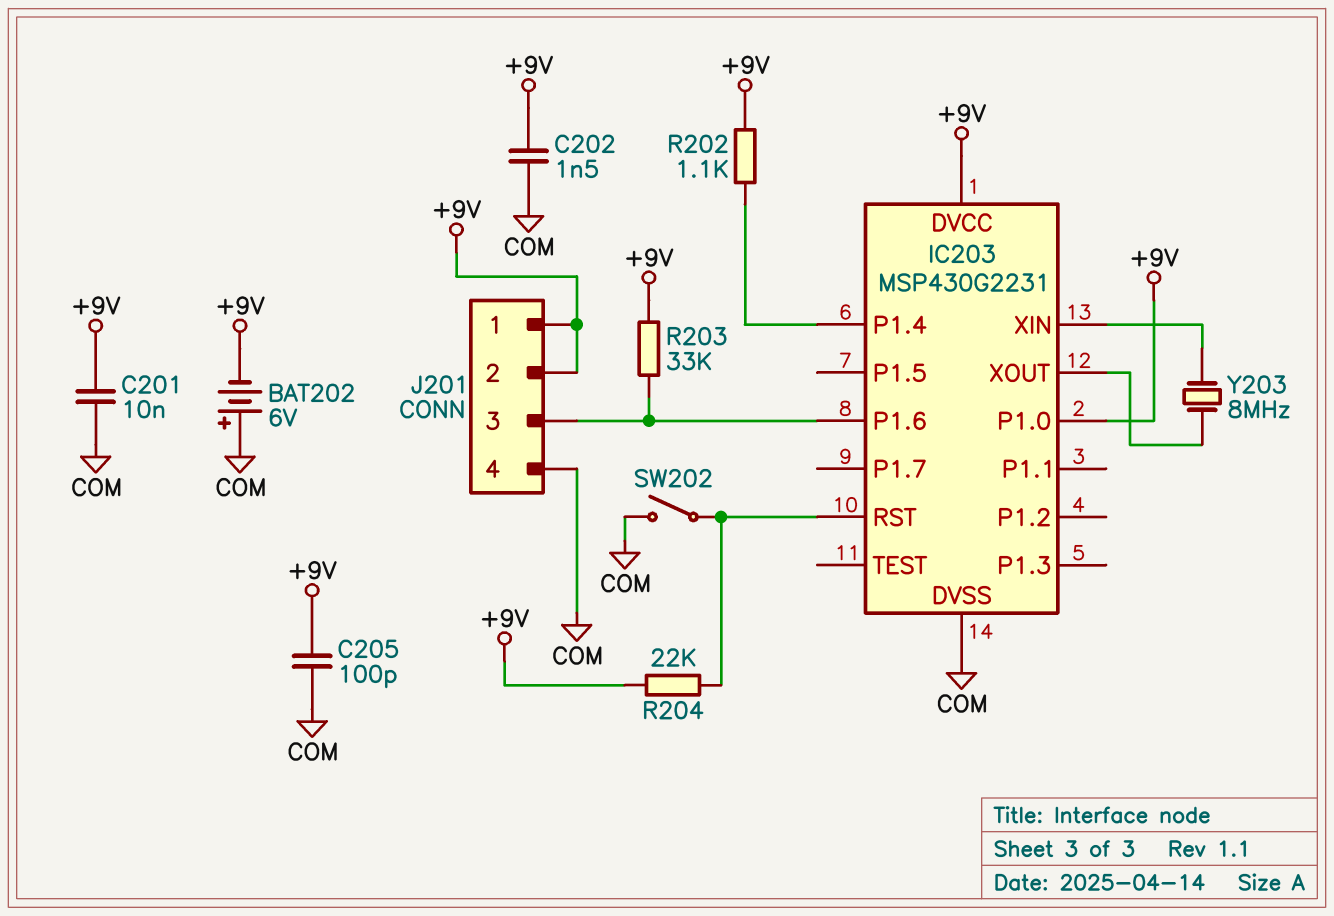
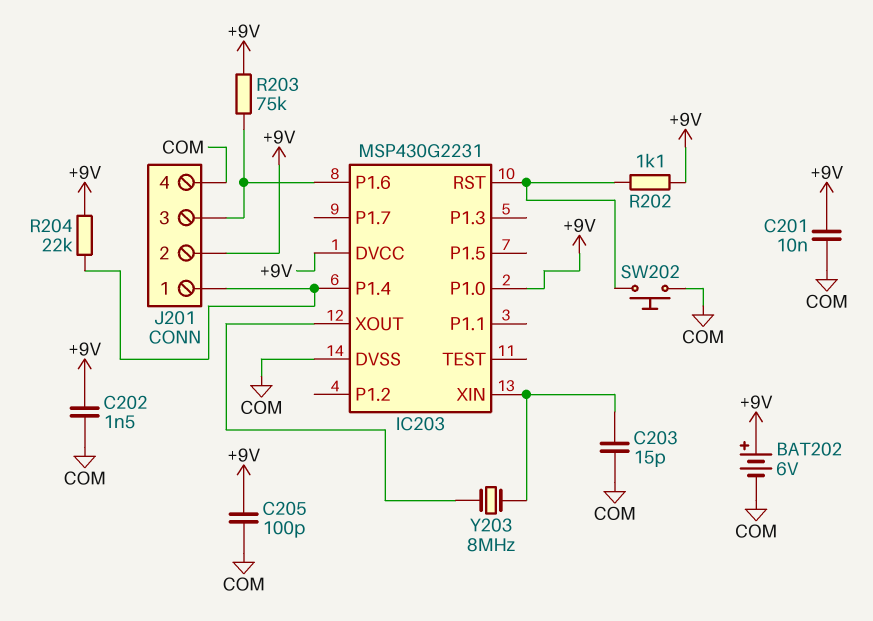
BAT202: 6V (plus COM, minus +9V) -> 6V (plus +9V, minus COM)
C203: none -> 15pF (COM, IC203/XIN)
J201 pin 1: +9V -> IC203/P1.4
R202: 1.1k (+9V, IC203/P1.4) -> 1.1k (+9V, IC203/RST)
R203: 33k (+9V, IC203/P1.6) -> 75k (+9V, IC203/P1.6)
R204: 22k (+9V, IC203/RST) -> 22k (+9V, IC203/P1.4)
SW202: switch (COM, IC203/RST) -> button (COM, IC203/RST)

